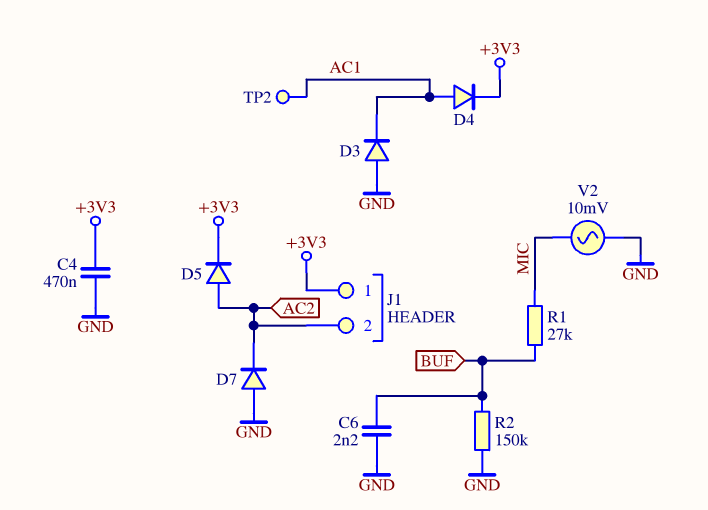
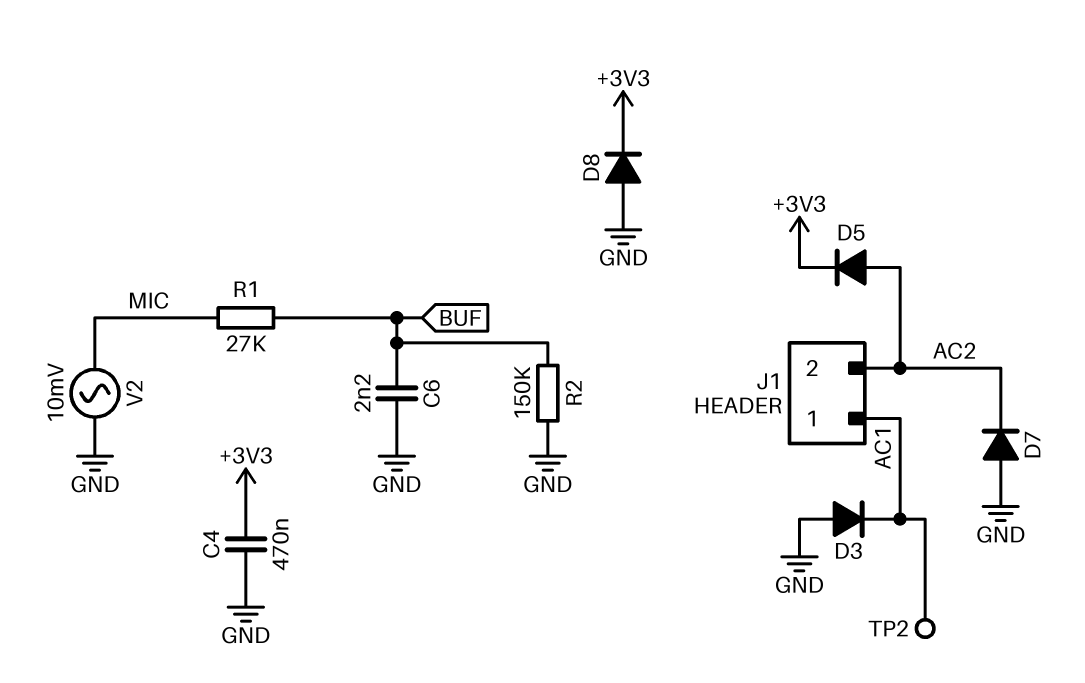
D4: diode (A AC1, K +3V3) -> none
D8: none -> diode (A GND, K +3V3)
J1 pin 1: +3V3 -> AC1

